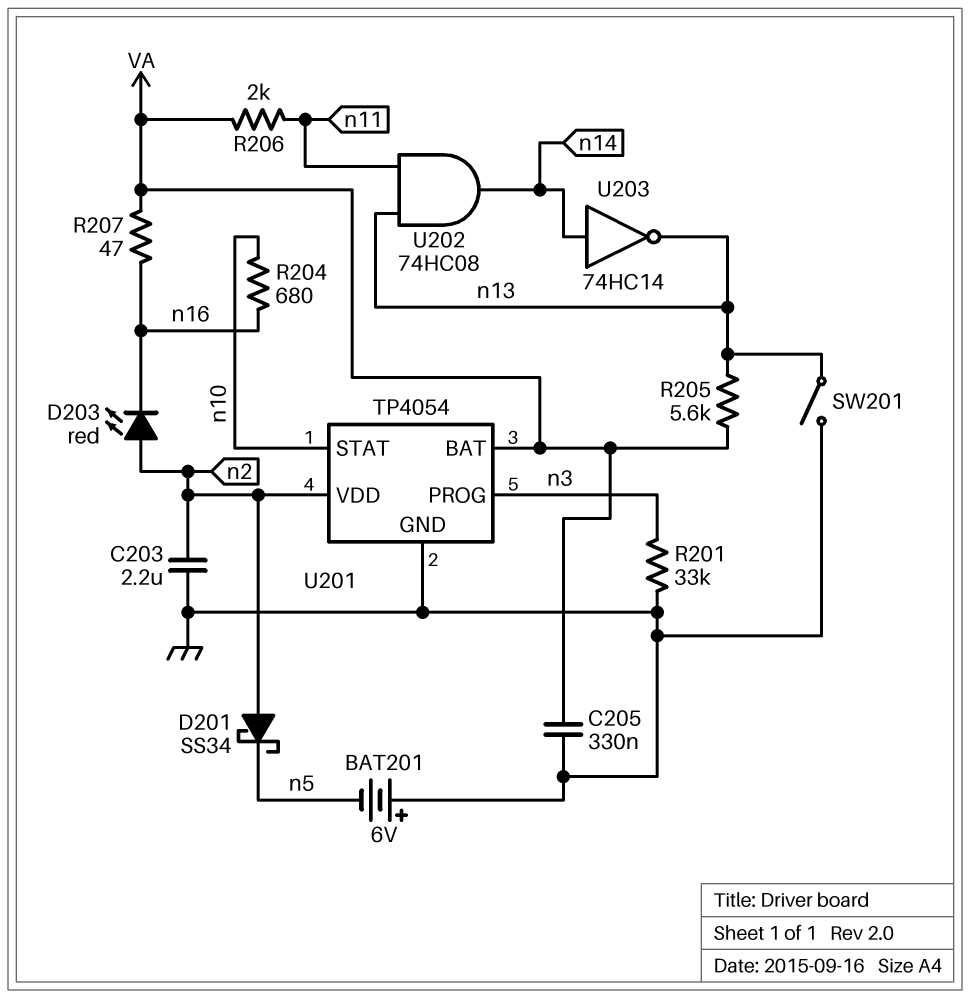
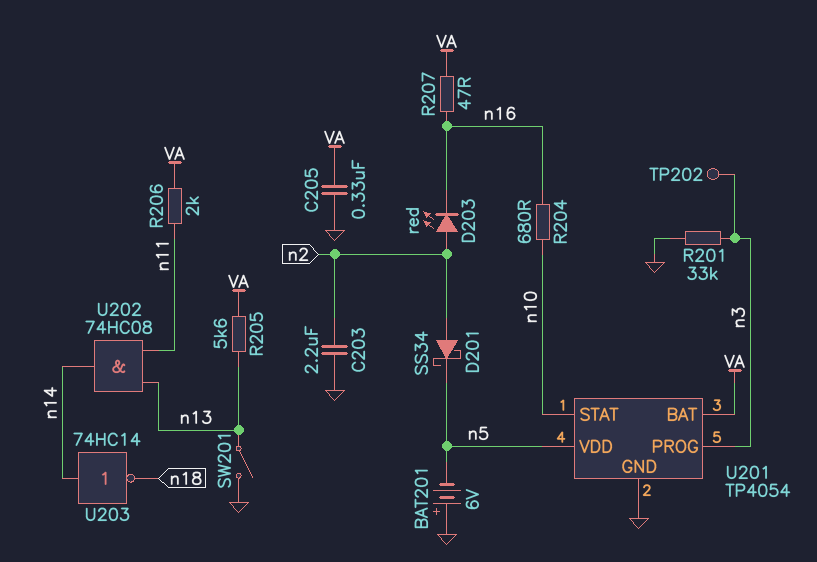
TP202: none -> test point (n3)
U201 pin VDD: n2 -> n5
U203: NOT 74HC14 (in n14, out n13) -> NOT 74HC14 (in n14, out n18)

